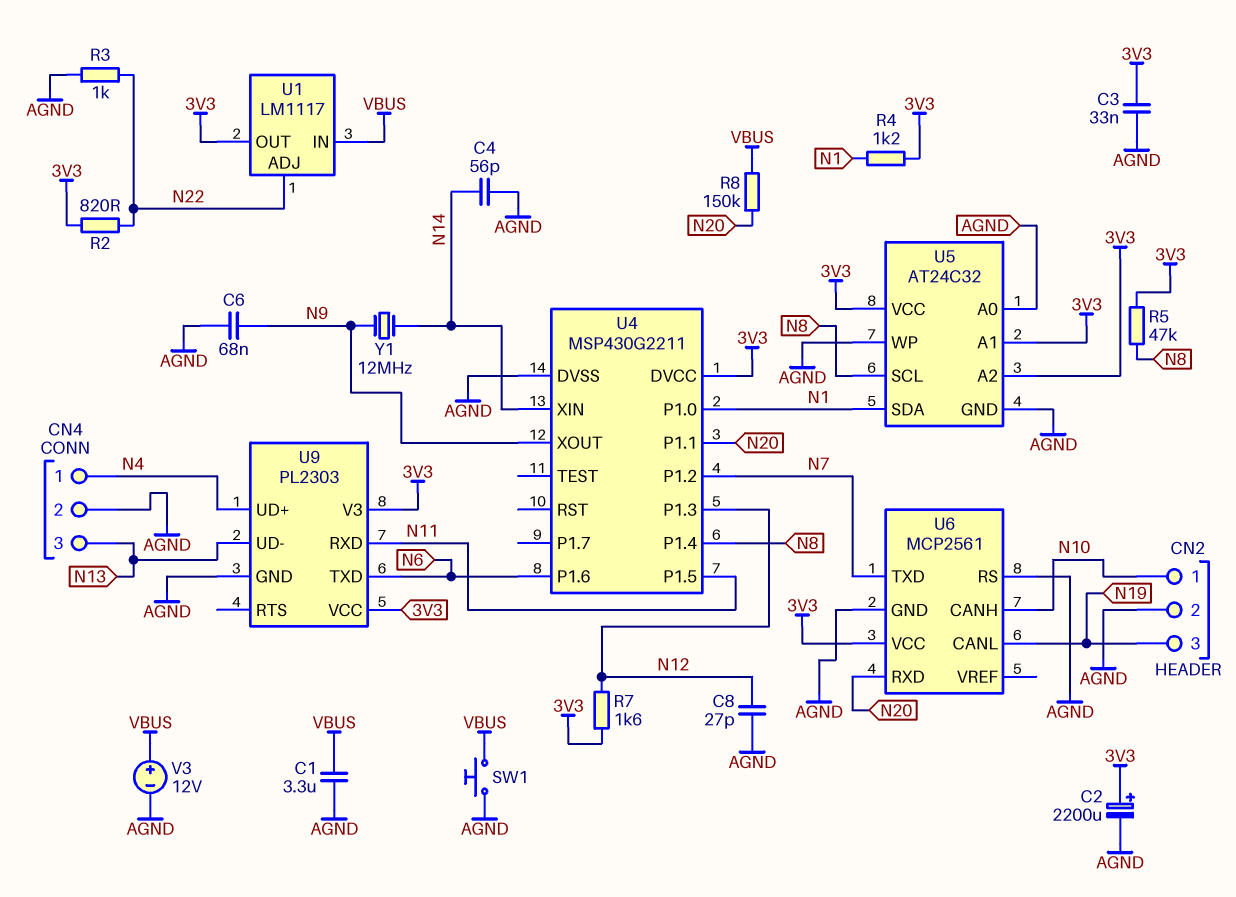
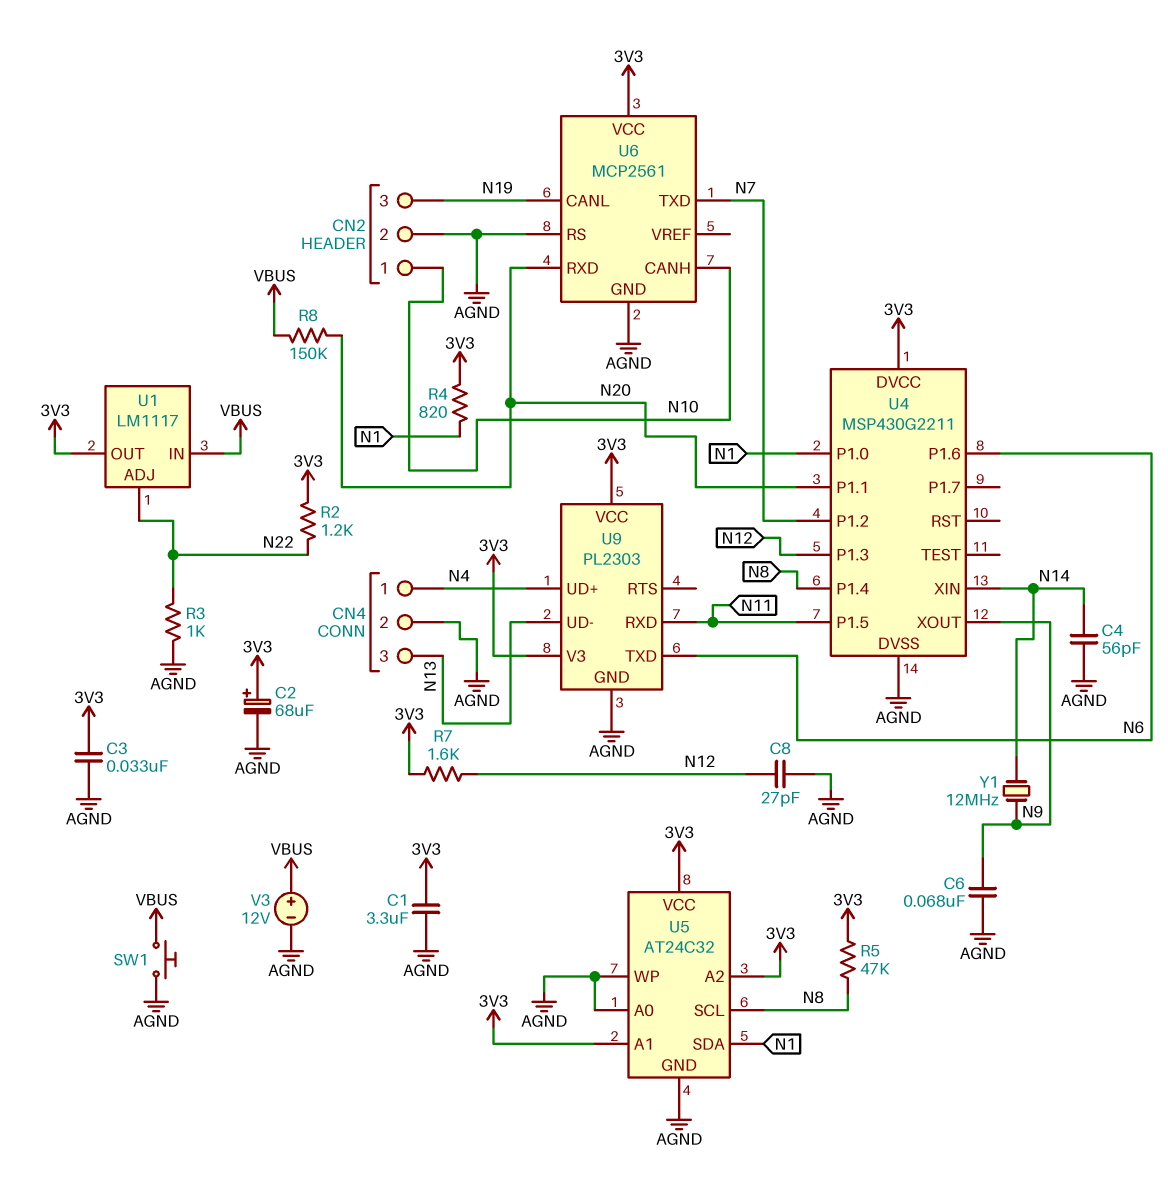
C1: 3.3uF (AGND, VBUS) -> 3.3uF (3V3, AGND)
C2: 2200uF (plus 3V3, minus AGND) -> 68uF (plus 3V3, minus AGND)
R2: 820 (3V3, N22) -> 1.2k (3V3, N22)
R4: 1.2k (3V3, N1) -> 820 (3V3, N1)

